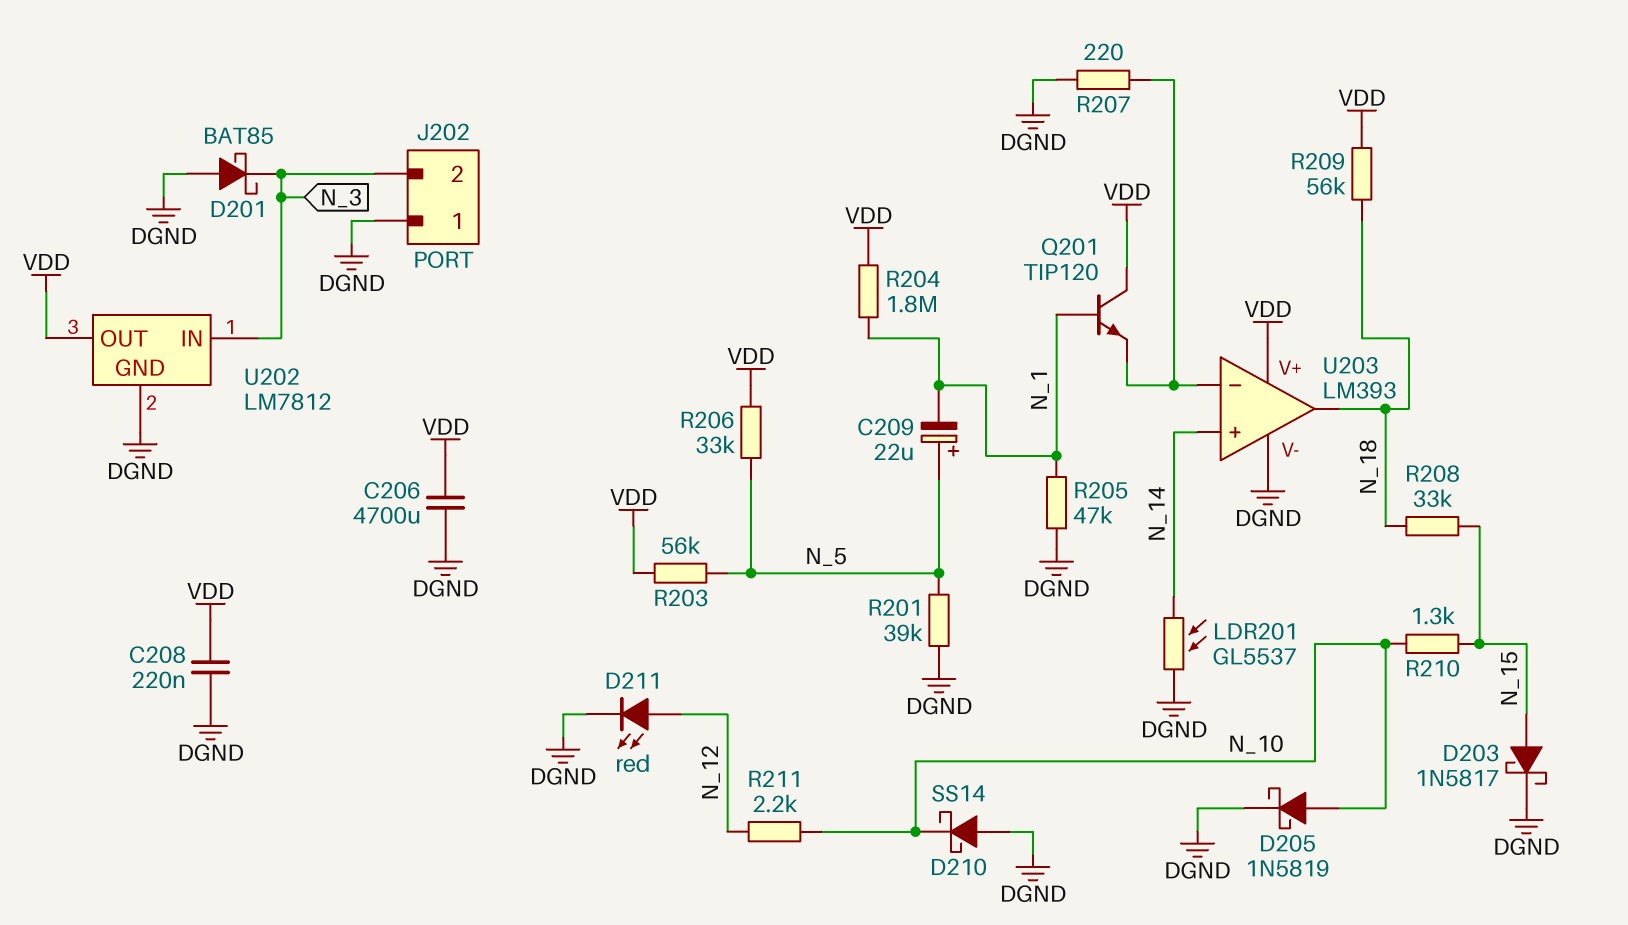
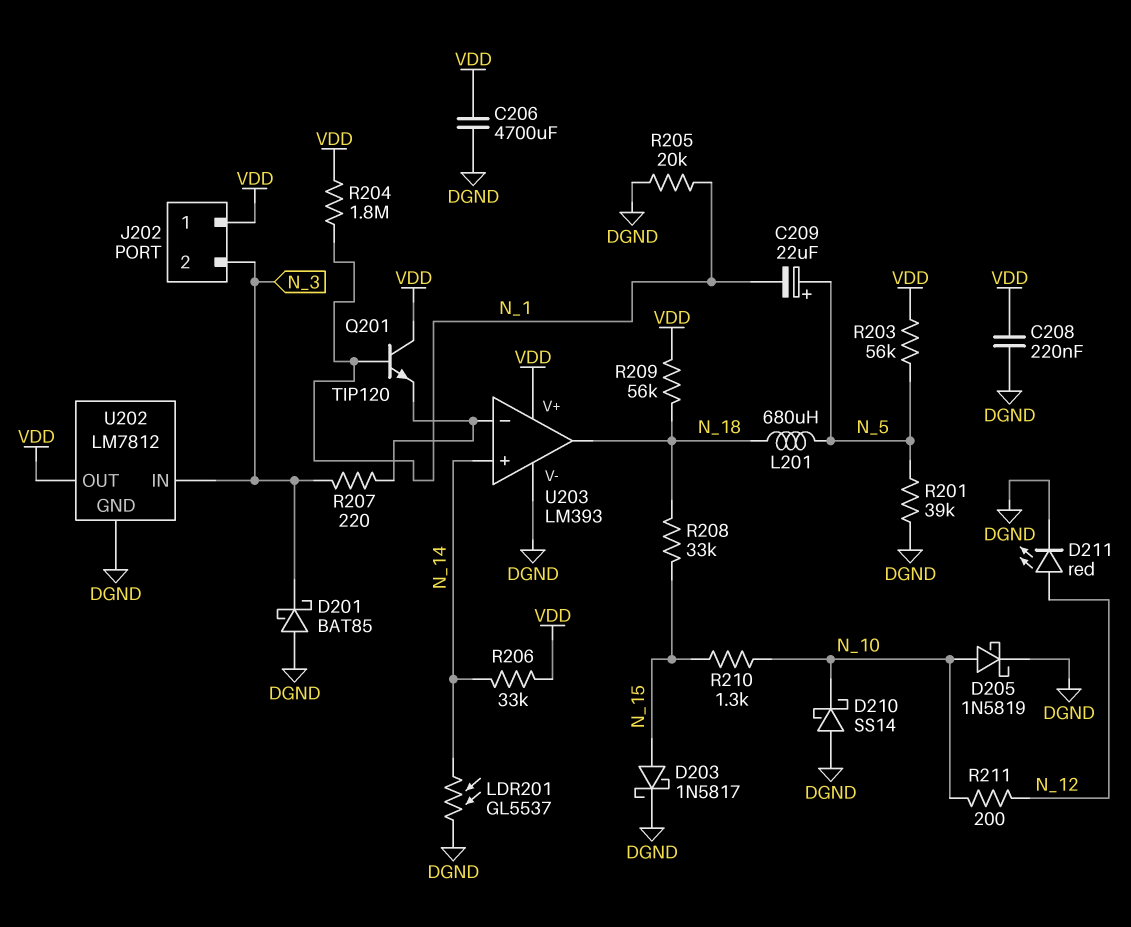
J202 pin 1: DGND -> VDD
L201: none -> 680uH (N_5, N_18)
R205: 47k (DGND, N_1) -> 20k (DGND, N_1)
R206: 33k (N_5, VDD) -> 33k (N_14, VDD)
R207: 220 (DGND, U203/in-) -> 220 (N_3, U203/in-)
R211: 2.2k (N_10, N_12) -> 200 (N_10, N_12)

